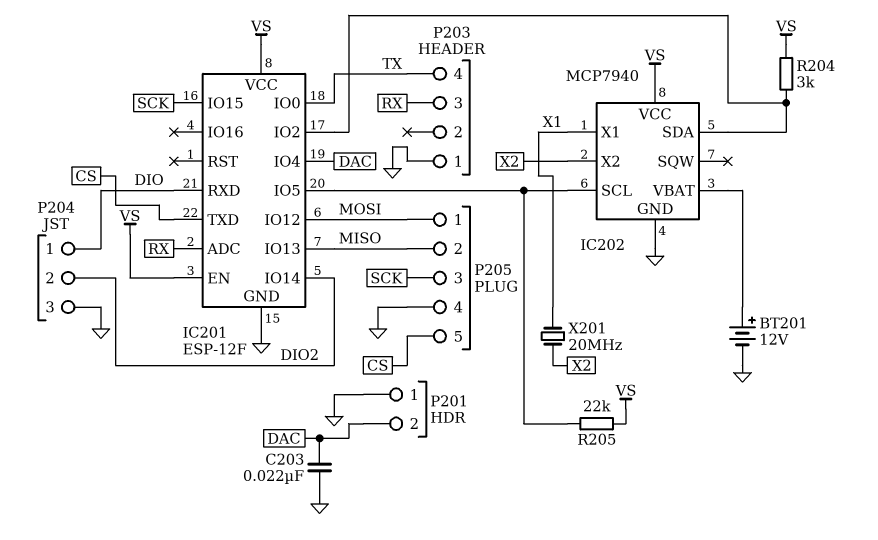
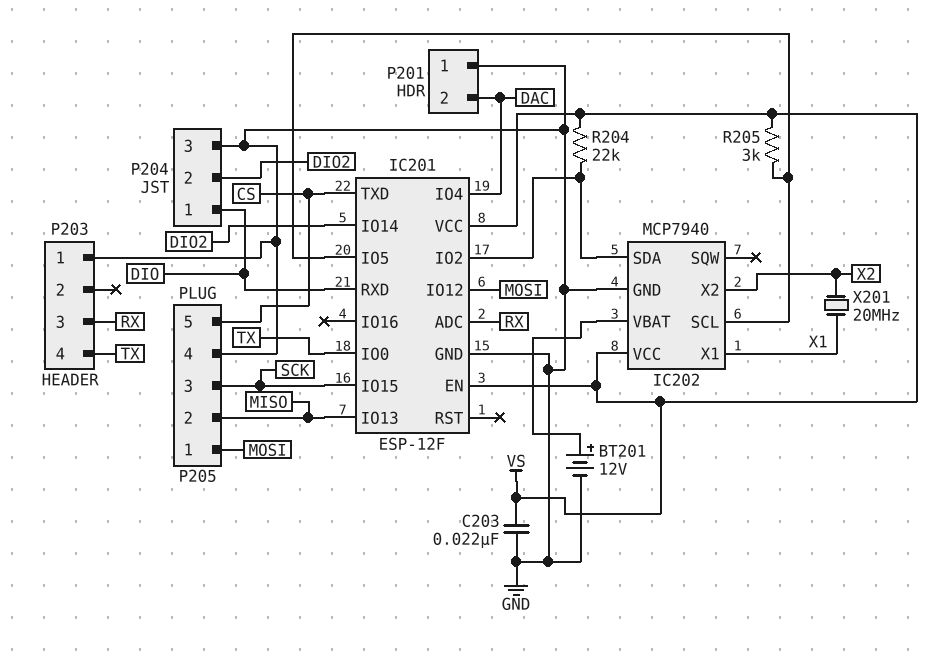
C203: 22nF (DAC, GND) -> 22nF (GND, VS)
R204: 3k (IC201/IO2, VS) -> 22k (IC201/IO2, VS)
R205: 22k (IC201/IO5, VS) -> 3k (IC201/IO5, VS)

